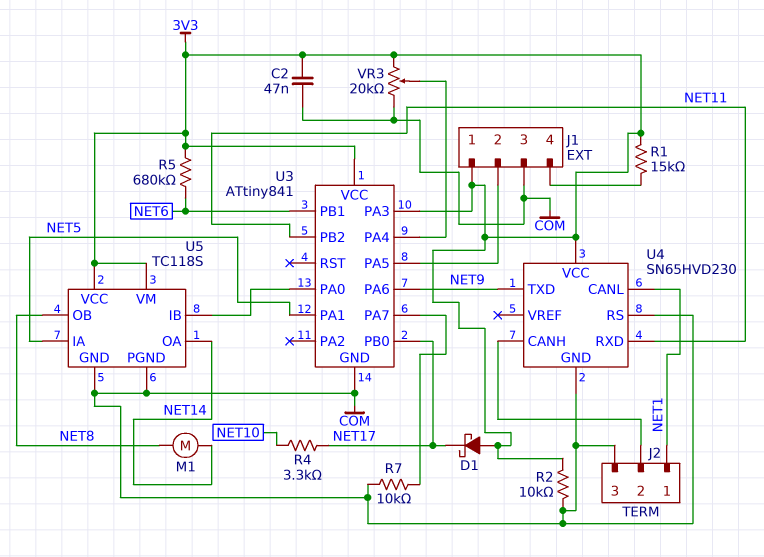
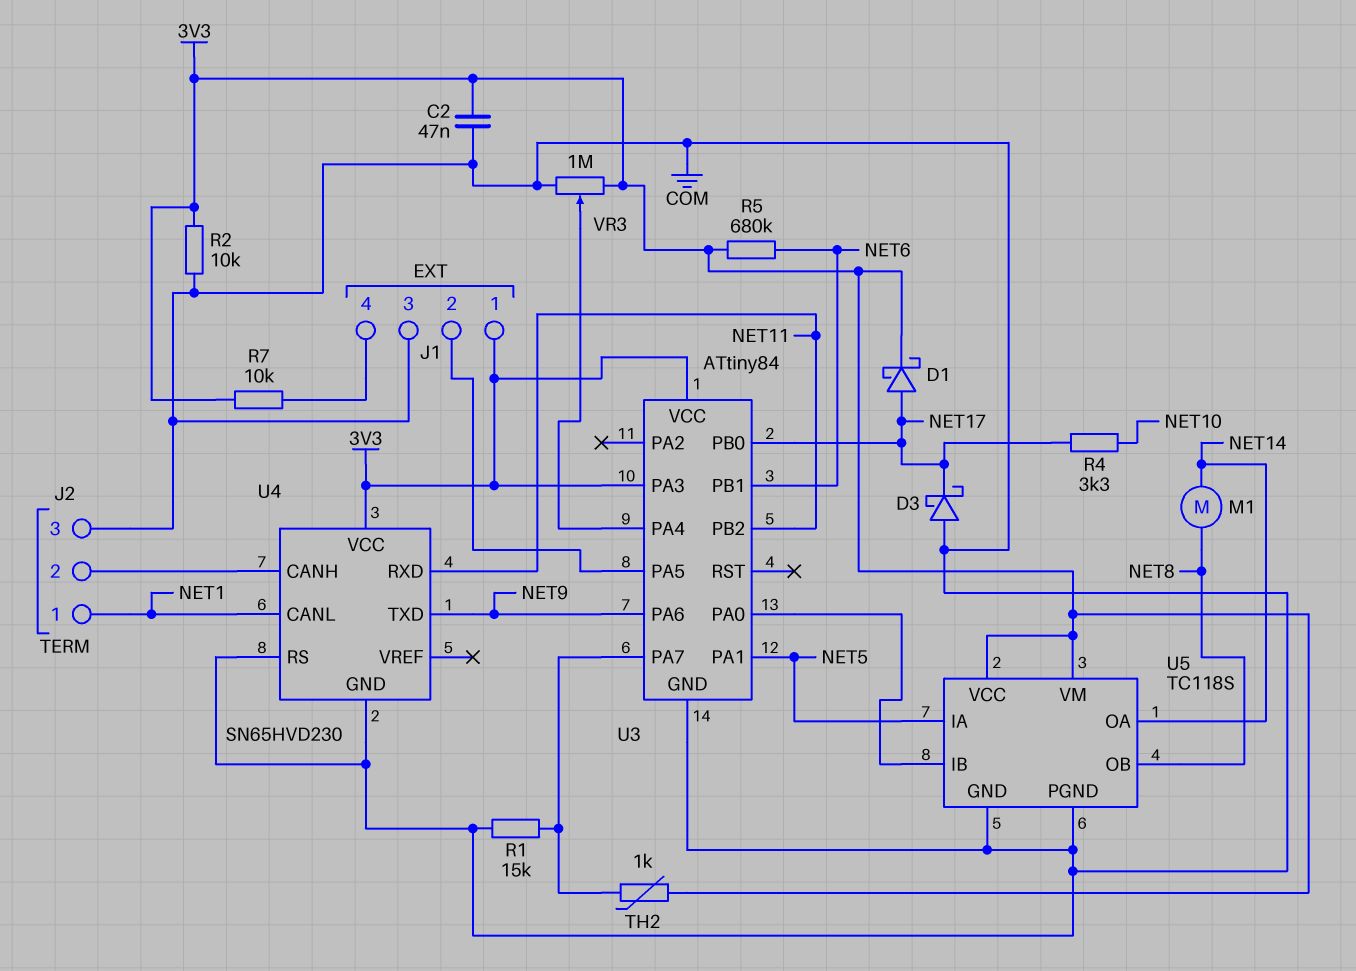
D1: schottky (A 3V3, K NET17) -> schottky (A NET17, K 3V3)
D3: none -> schottky (A COM, K NET17)
R1: 15k (3V3, J1/4) -> 15k (COM, U3/PA7)
R7: 10k (COM, U3/PA7) -> 10k (3V3, J1/4)
TH2: none -> 1k (3V3, U3/PA7)
U3: ATtiny841 -> ATtiny84
VR3: 20k (3V3, COM, wiper U3/PA4) -> 1M (3V3, COM, wiper U3/PA4)

